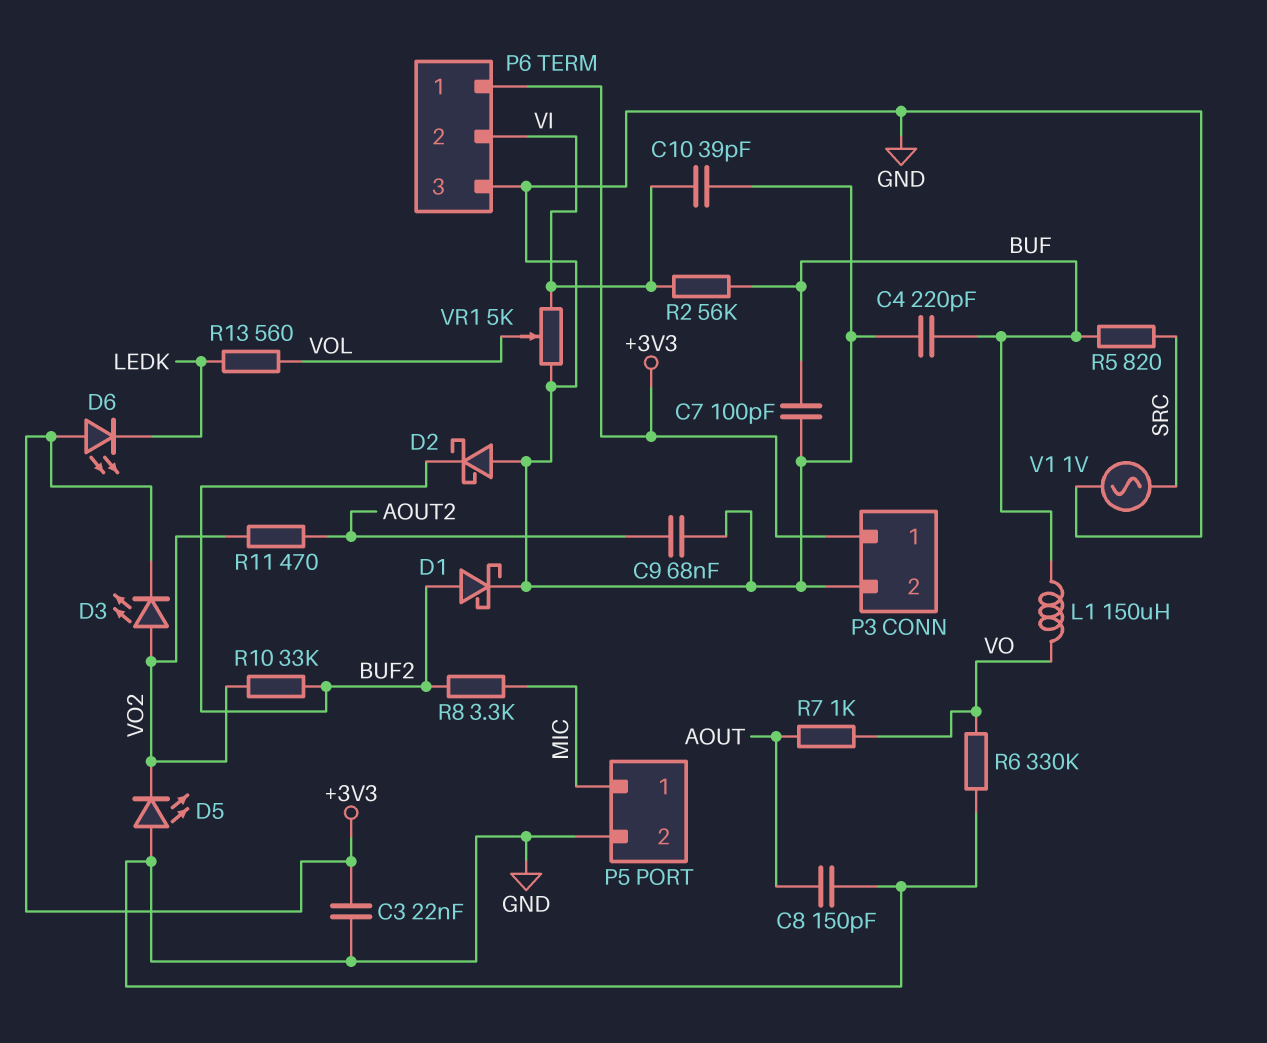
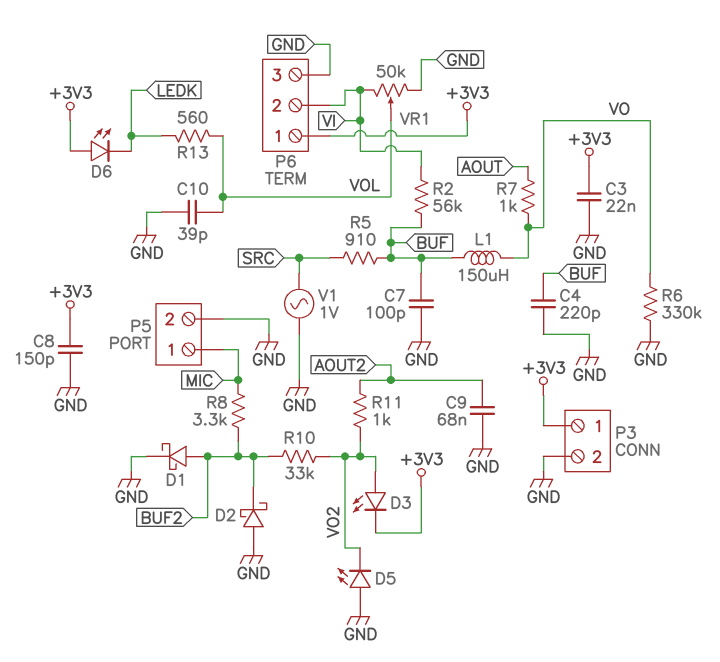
C8: 150pF (AOUT, GND) -> 150pF (+3V3, GND)
C10: 39pF (GND, VI) -> 39pF (GND, VOL)
R5: 820 (BUF, SRC) -> 910 (BUF, SRC)
R11: 470 (AOUT2, VO2) -> 1k (AOUT2, VO2)
VR1: 5k (GND, VI, wiper VOL) -> 50k (GND, VI, wiper VOL)

